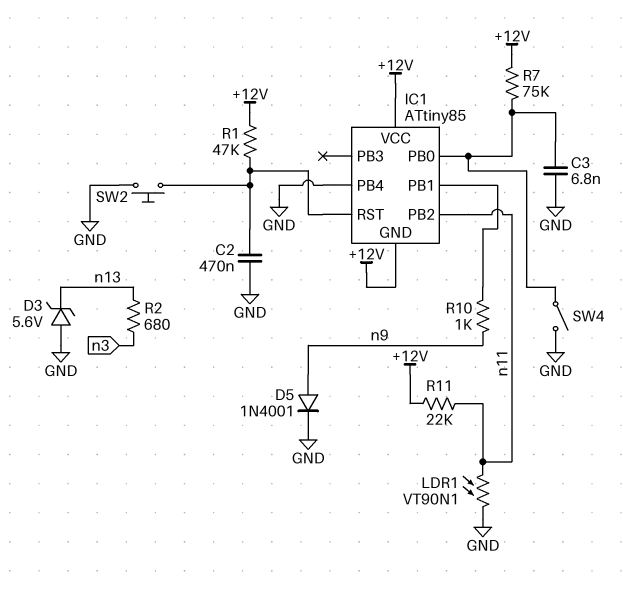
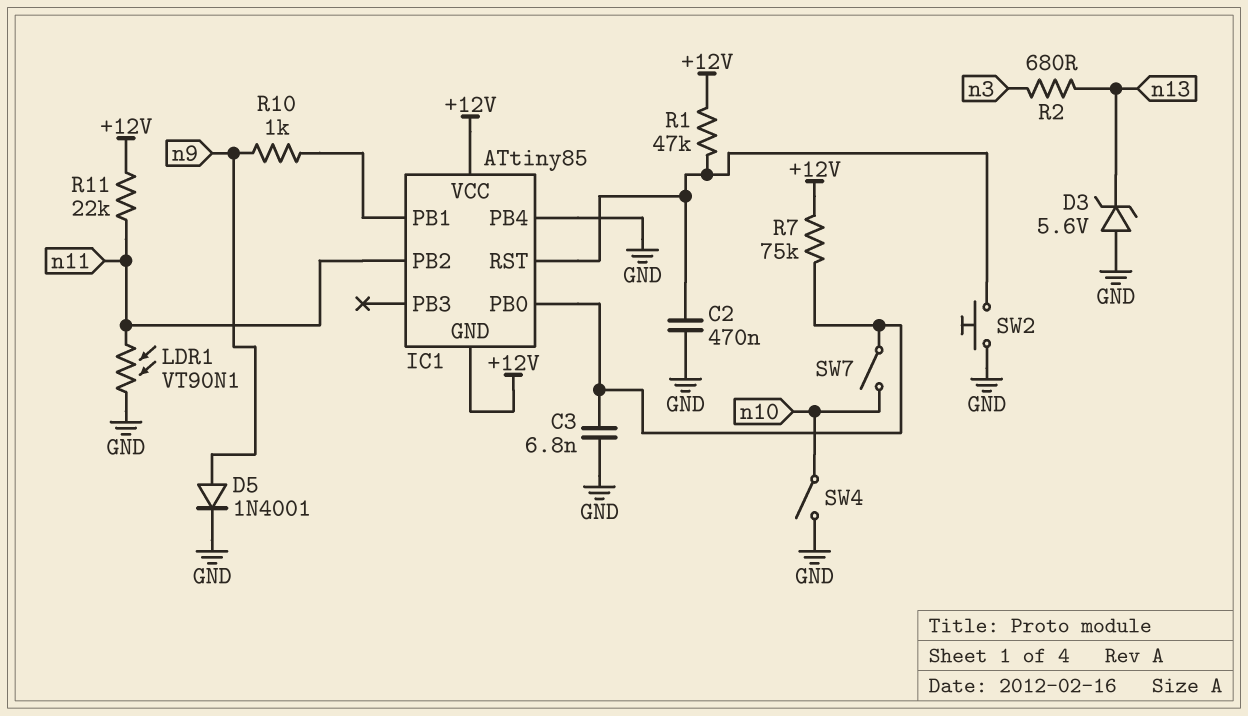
SW4: switch (GND, IC1/PB0) -> switch (GND, n10)
SW7: none -> switch (IC1/PB0, n10)

